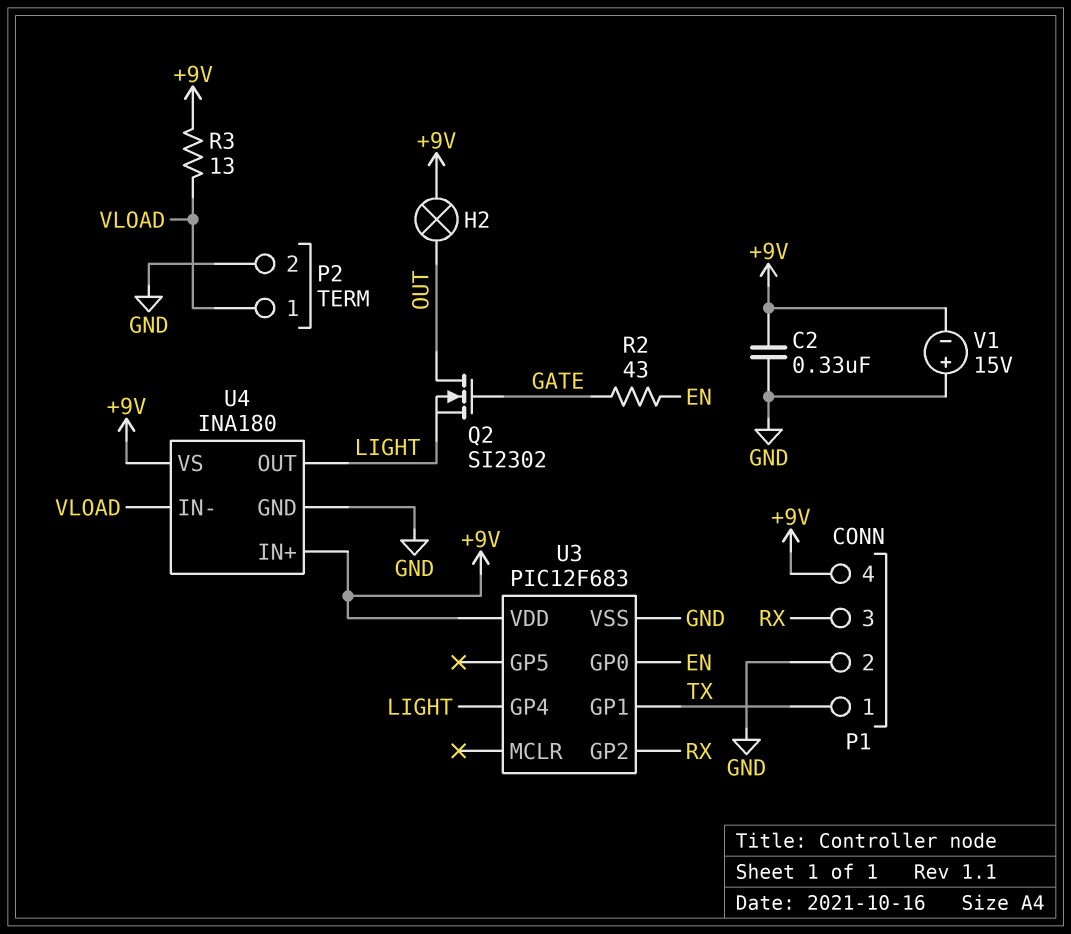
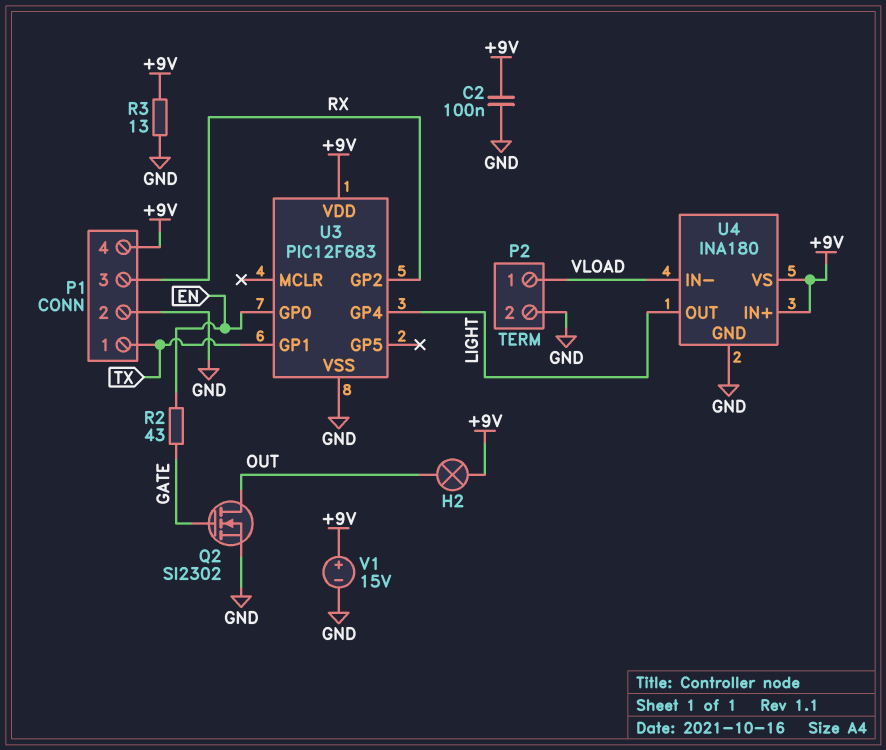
C2: 330nF (+9V, GND) -> 100nF (+9V, GND)
Q2: NMOS SI2302 (G GATE, D OUT, S LIGHT) -> NMOS SI2302 (G GATE, D OUT, S GND)
R3: 13 (+9V, VLOAD) -> 13 (+9V, GND)
V1: 15V (plus GND, minus +9V) -> 15V (plus +9V, minus GND)

